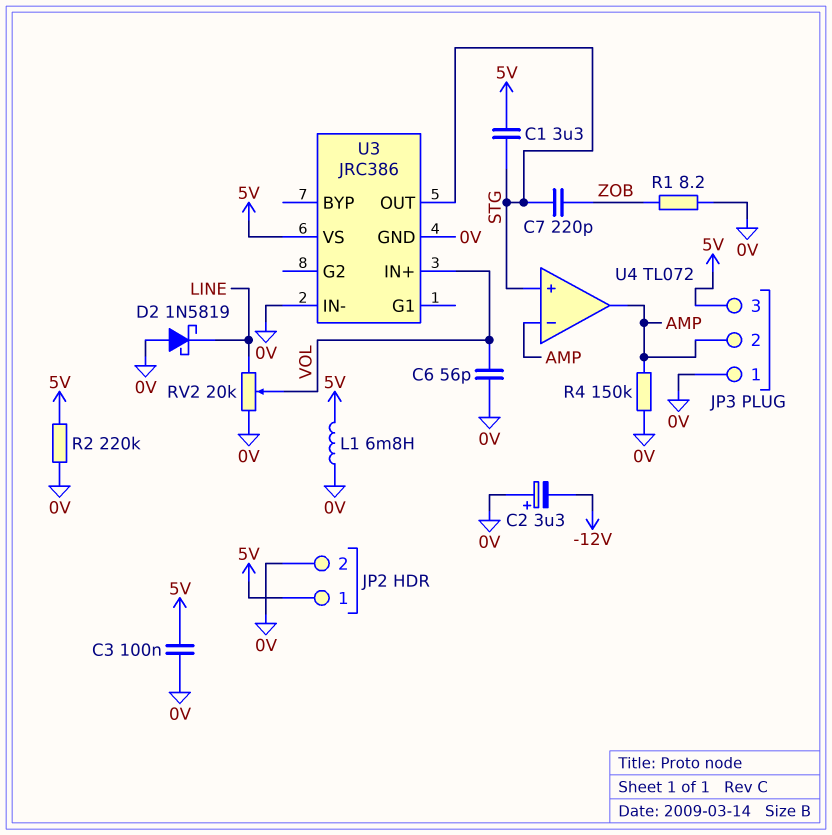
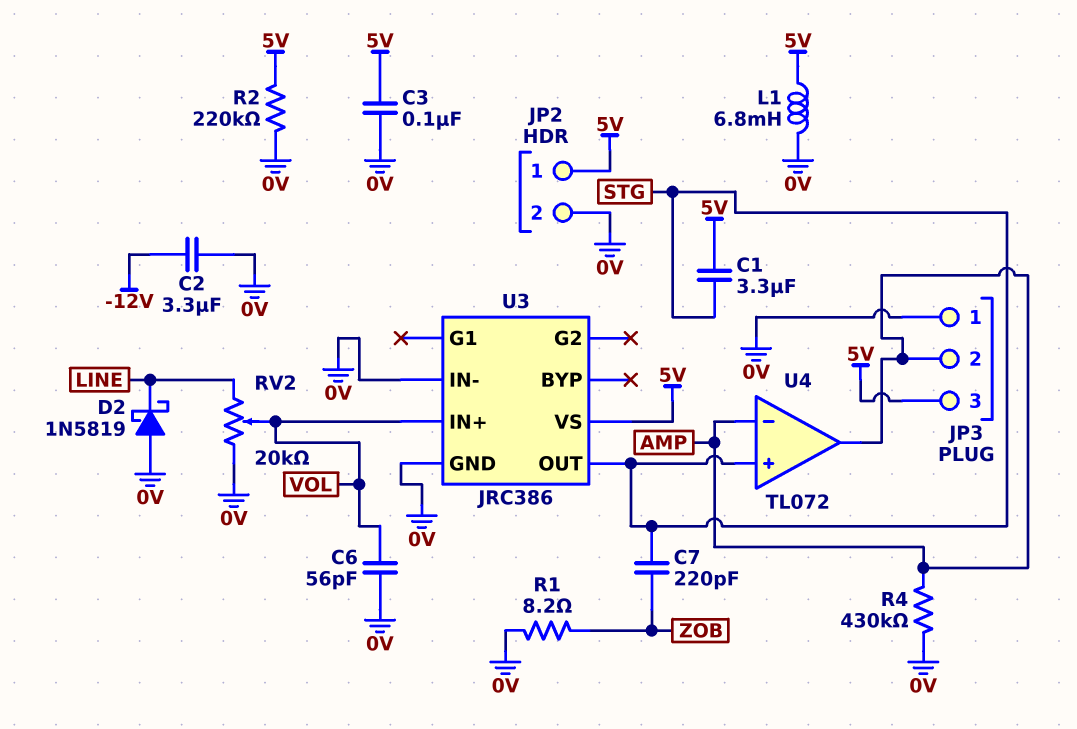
C2: 3.3uF (plus 0V, minus -12V) -> 3.3uF (-12V, 0V)
R4: 150k (0V, AMP) -> 430k (0V, AMP)

